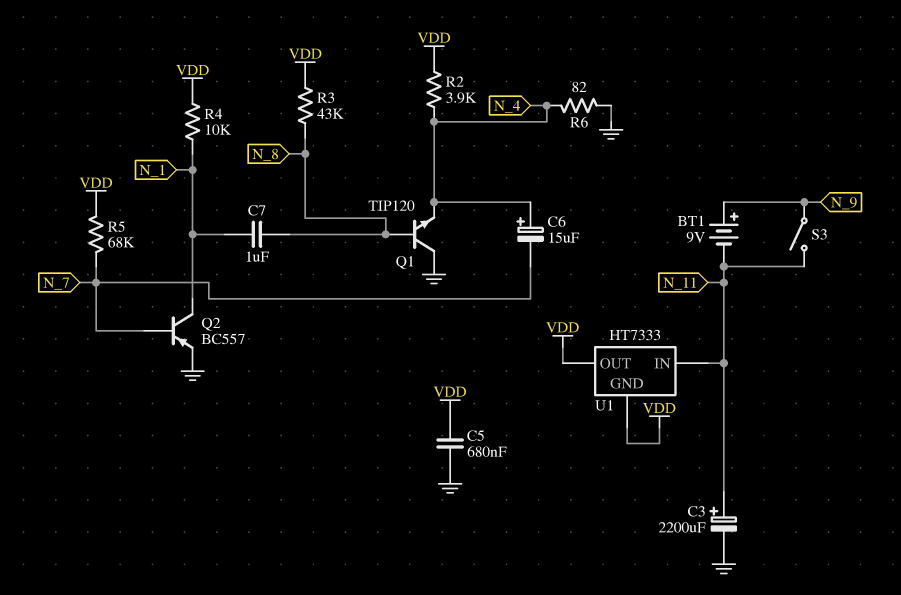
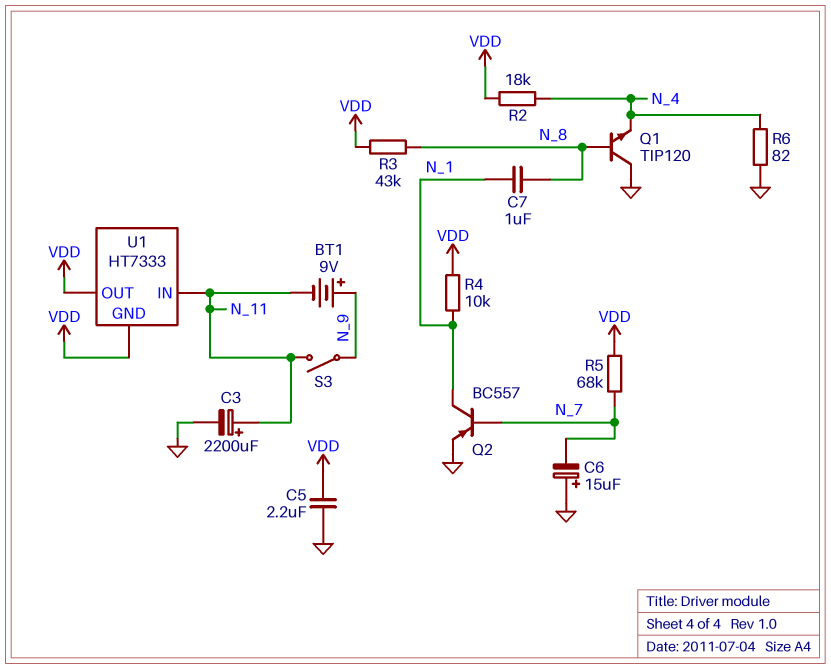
C5: 680nF (GND, VDD) -> 2.2uF (GND, VDD)
C6: 15uF (plus N_4, minus N_7) -> 15uF (plus GND, minus N_7)
R2: 3.9k (N_4, VDD) -> 18k (N_4, VDD)

